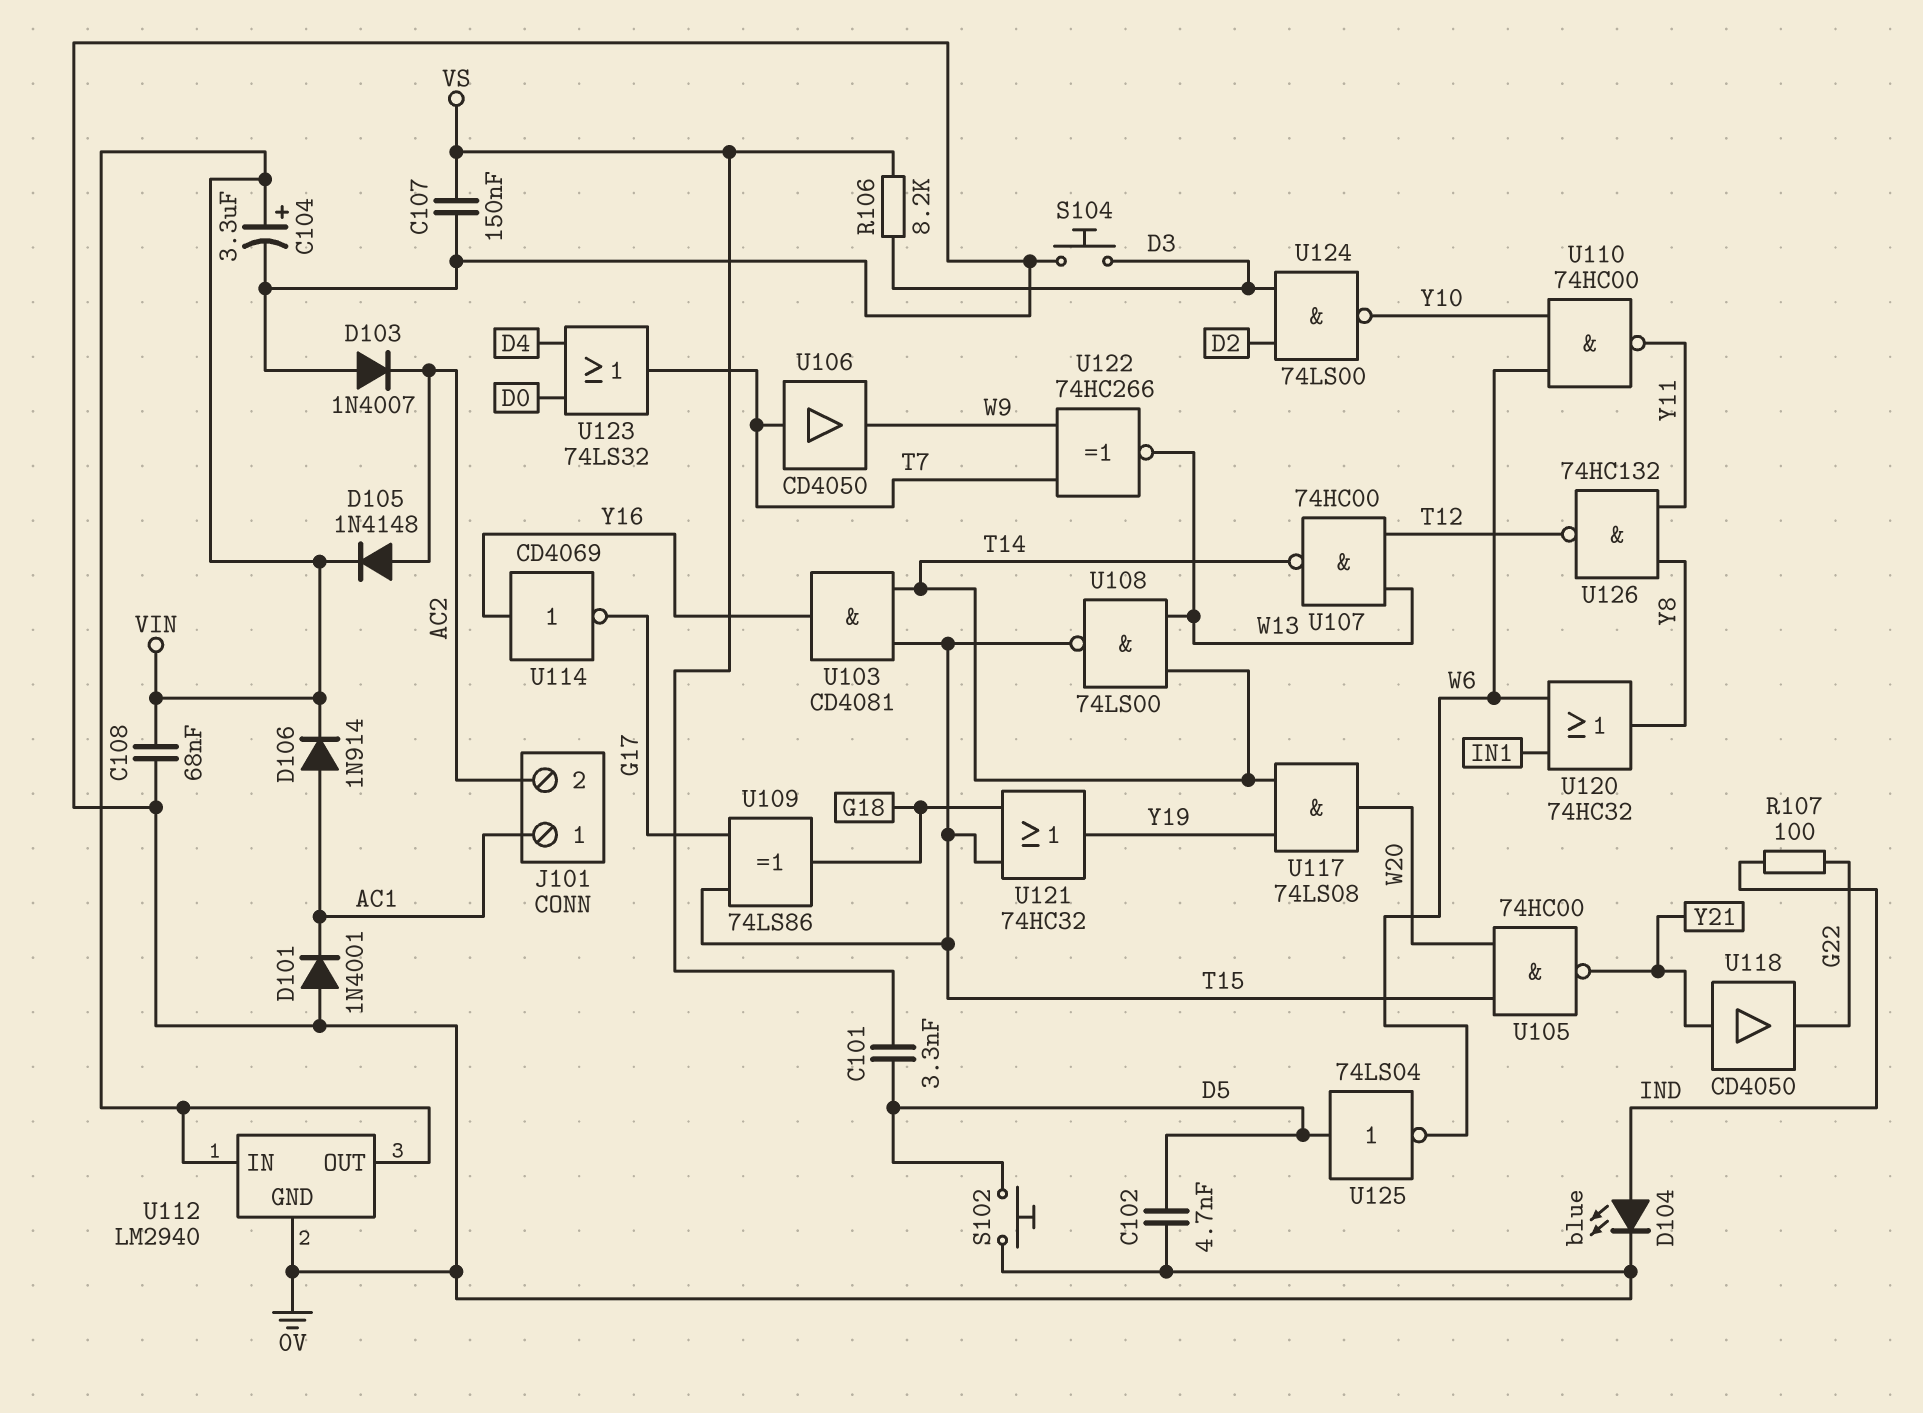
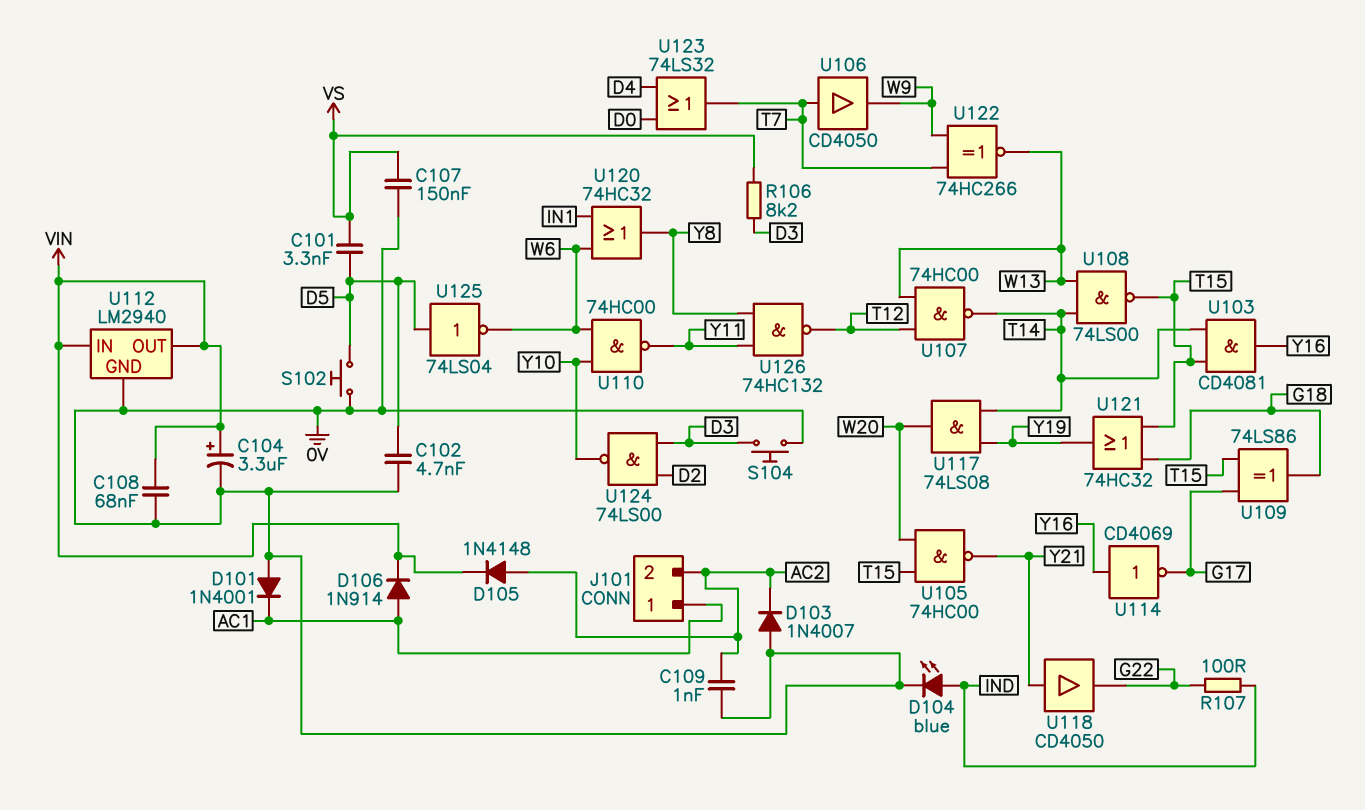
C109: none -> 1nF (0V, AC2)

